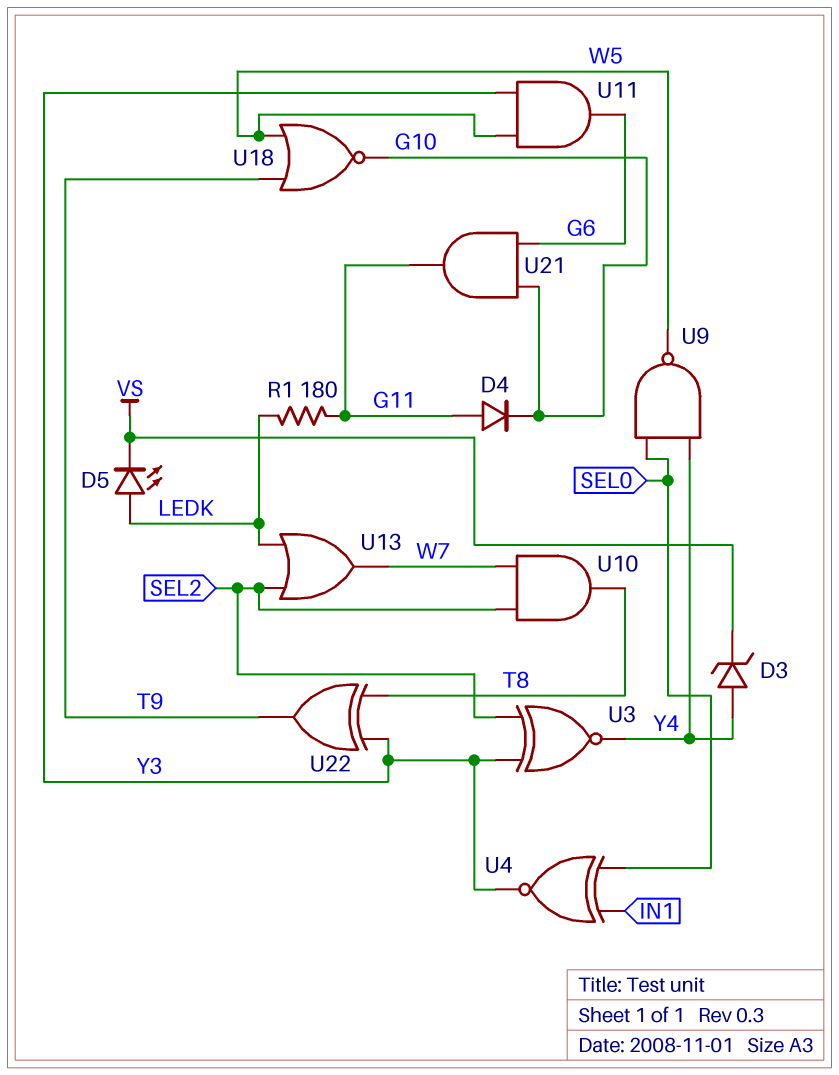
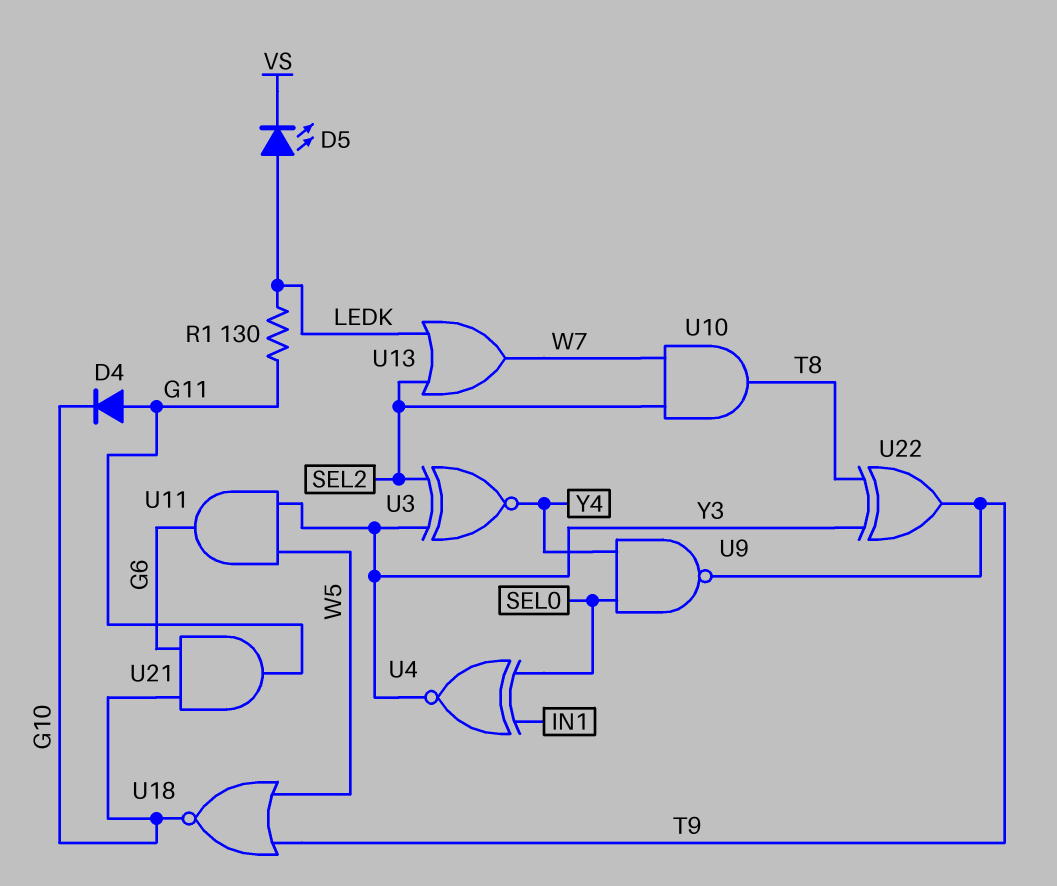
D3: zener (A Y4, K VS) -> none
R1: 180 (G11, LEDK) -> 130 (G11, LEDK)
U9: NAND (in SEL0, in Y4, out W5) -> NAND (in SEL0, in Y4, out T9)

